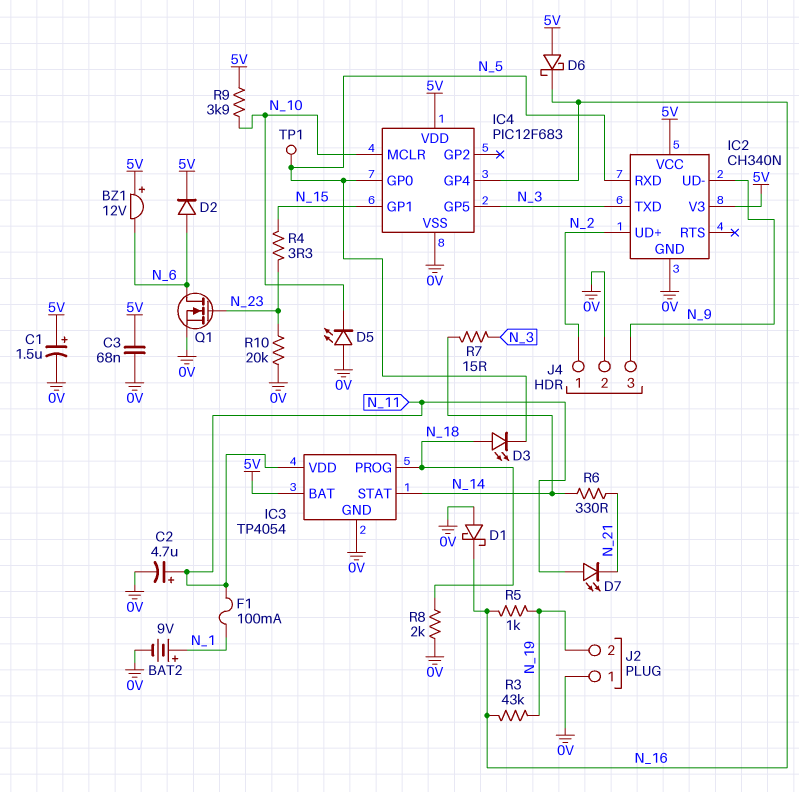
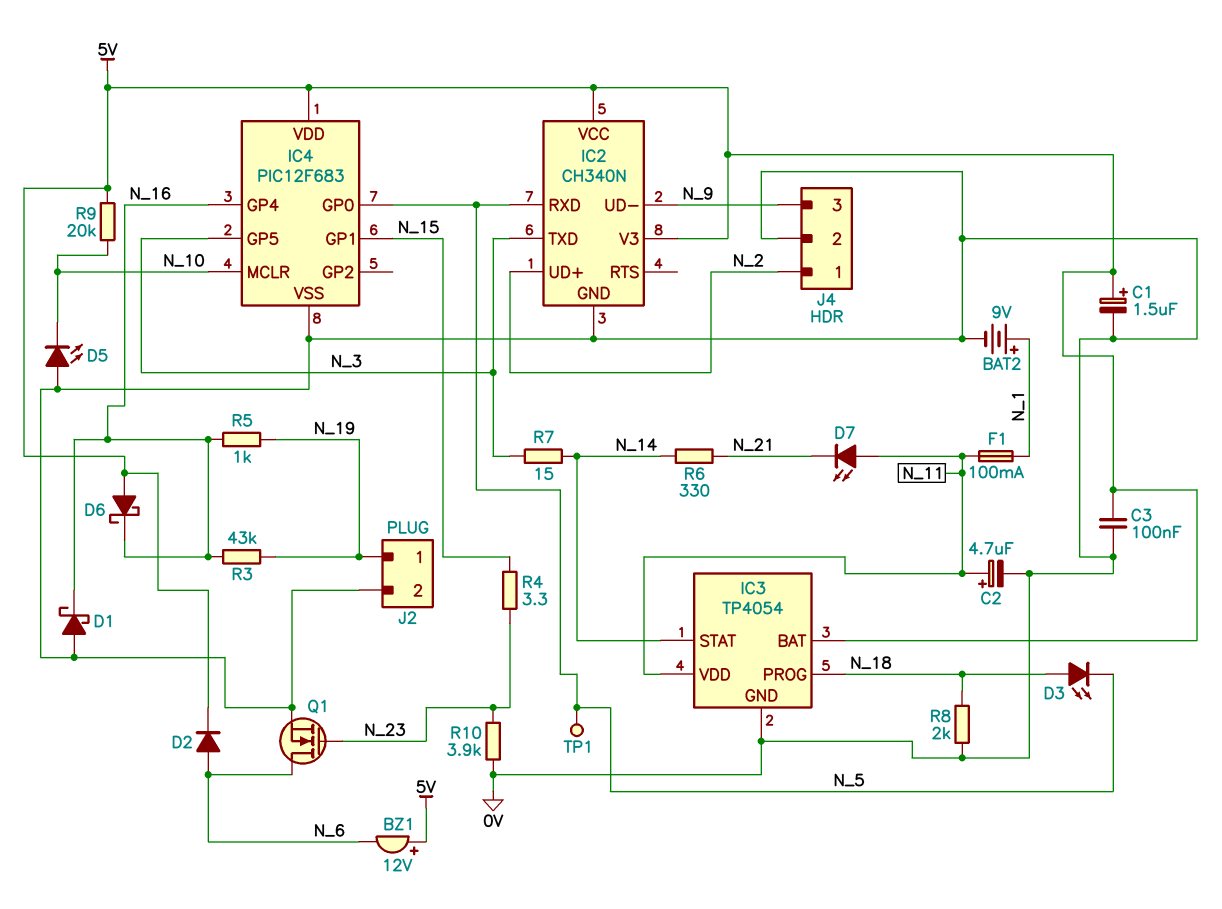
C3: 68nF (0V, 5V) -> 100nF (0V, 5V)
J2 pin 1: 0V -> N_19
J2 pin 2: N_19 -> 0V
R9: 3.9k (5V, N_10) -> 20k (5V, N_10)
R10: 20k (0V, N_23) -> 3.9k (0V, N_23)

